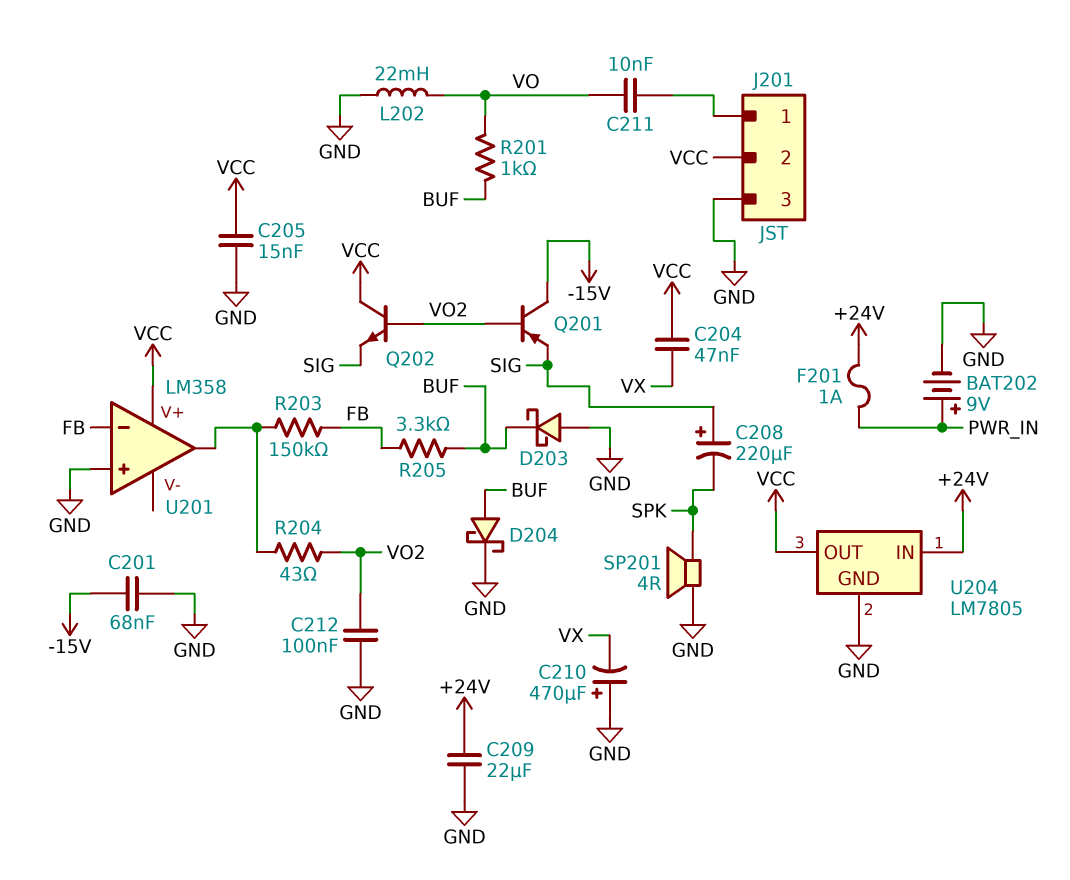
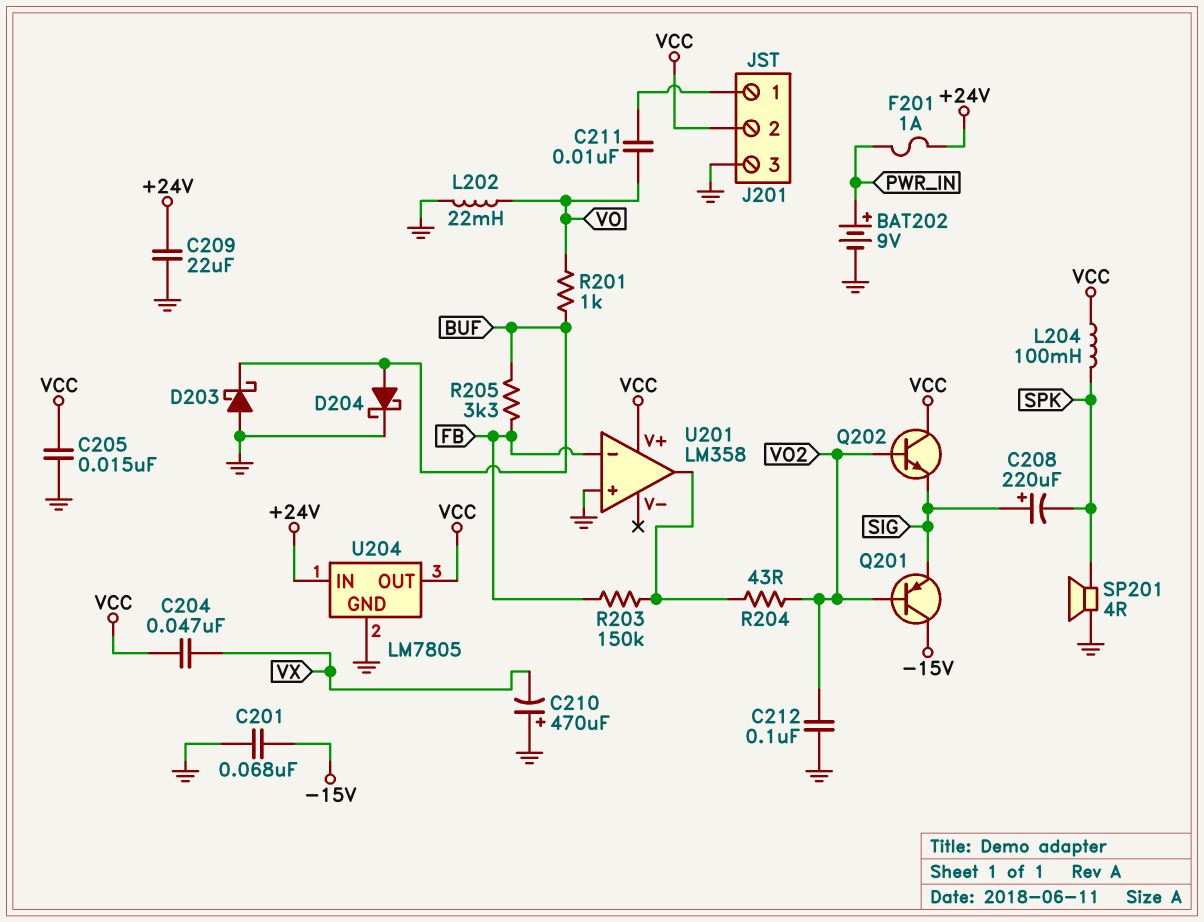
L204: none -> 100mH (SPK, VCC)

